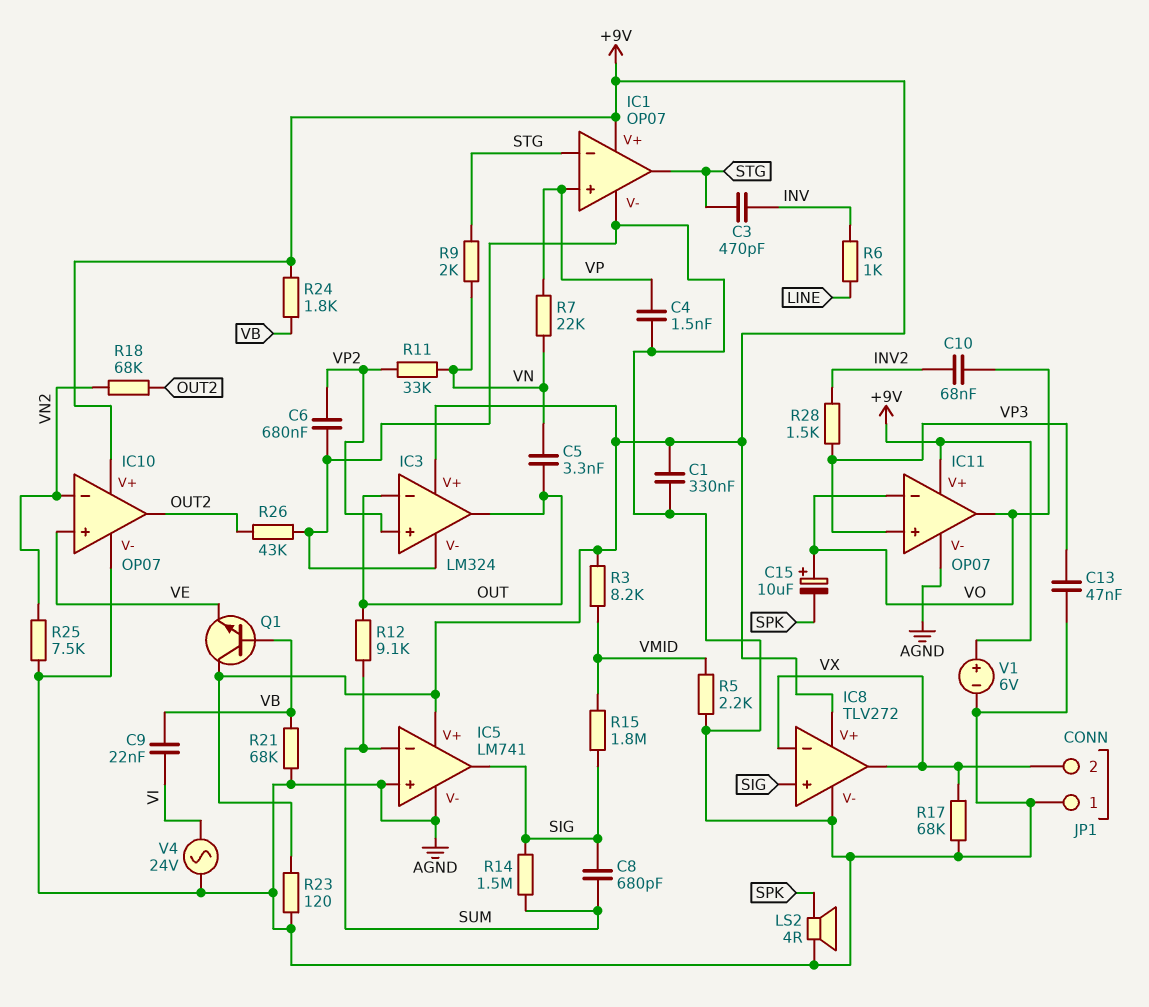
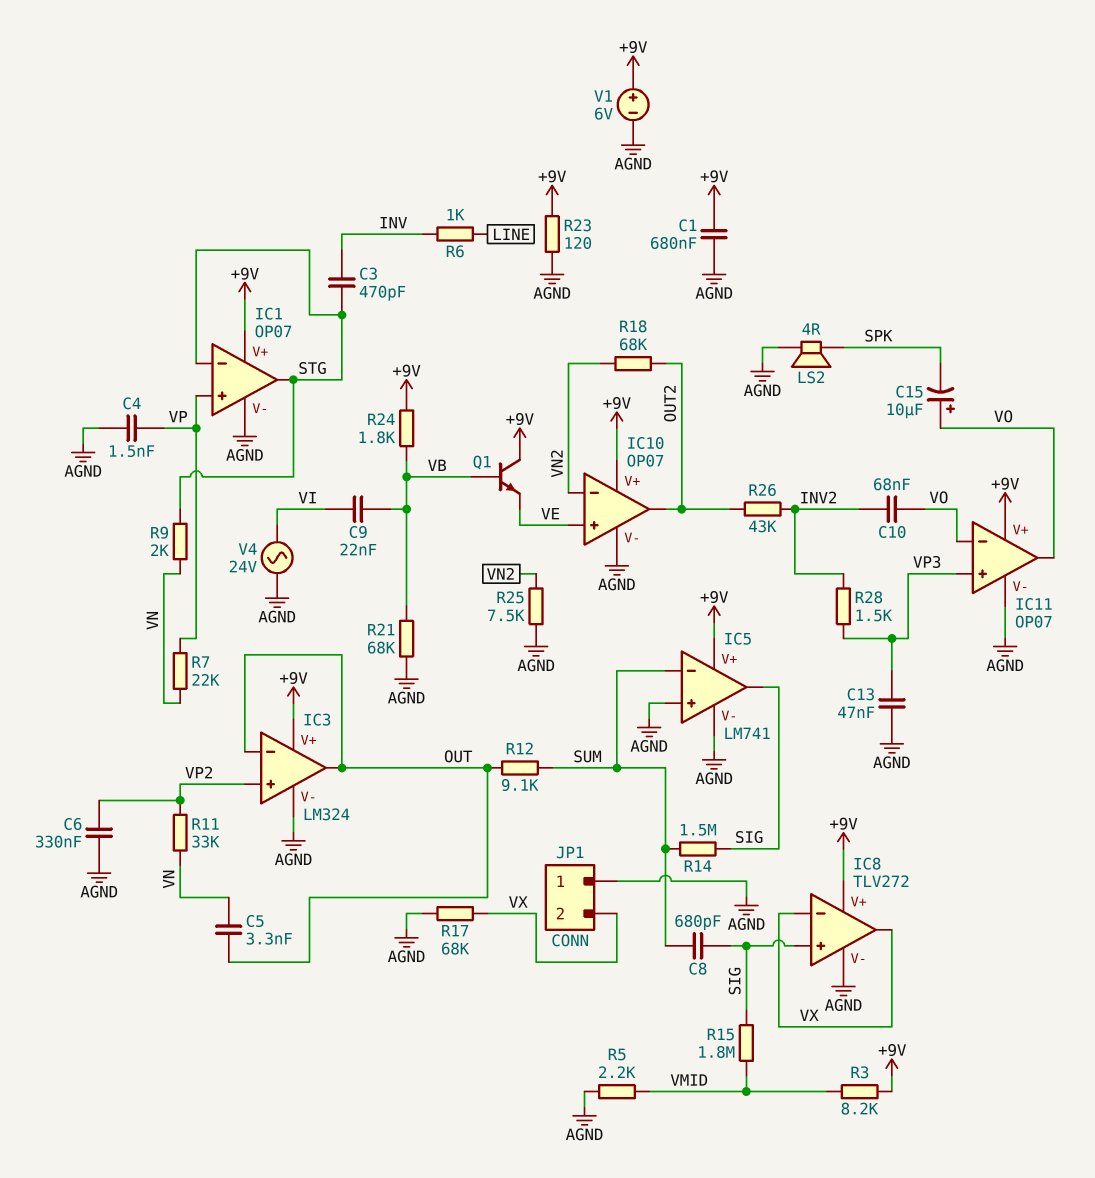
C1: 330nF (+9V, AGND) -> 680nF (+9V, AGND)
C6: 680nF (AGND, VP2) -> 330nF (AGND, VP2)
R26: 43k (AGND, OUT2) -> 43k (INV2, OUT2)

